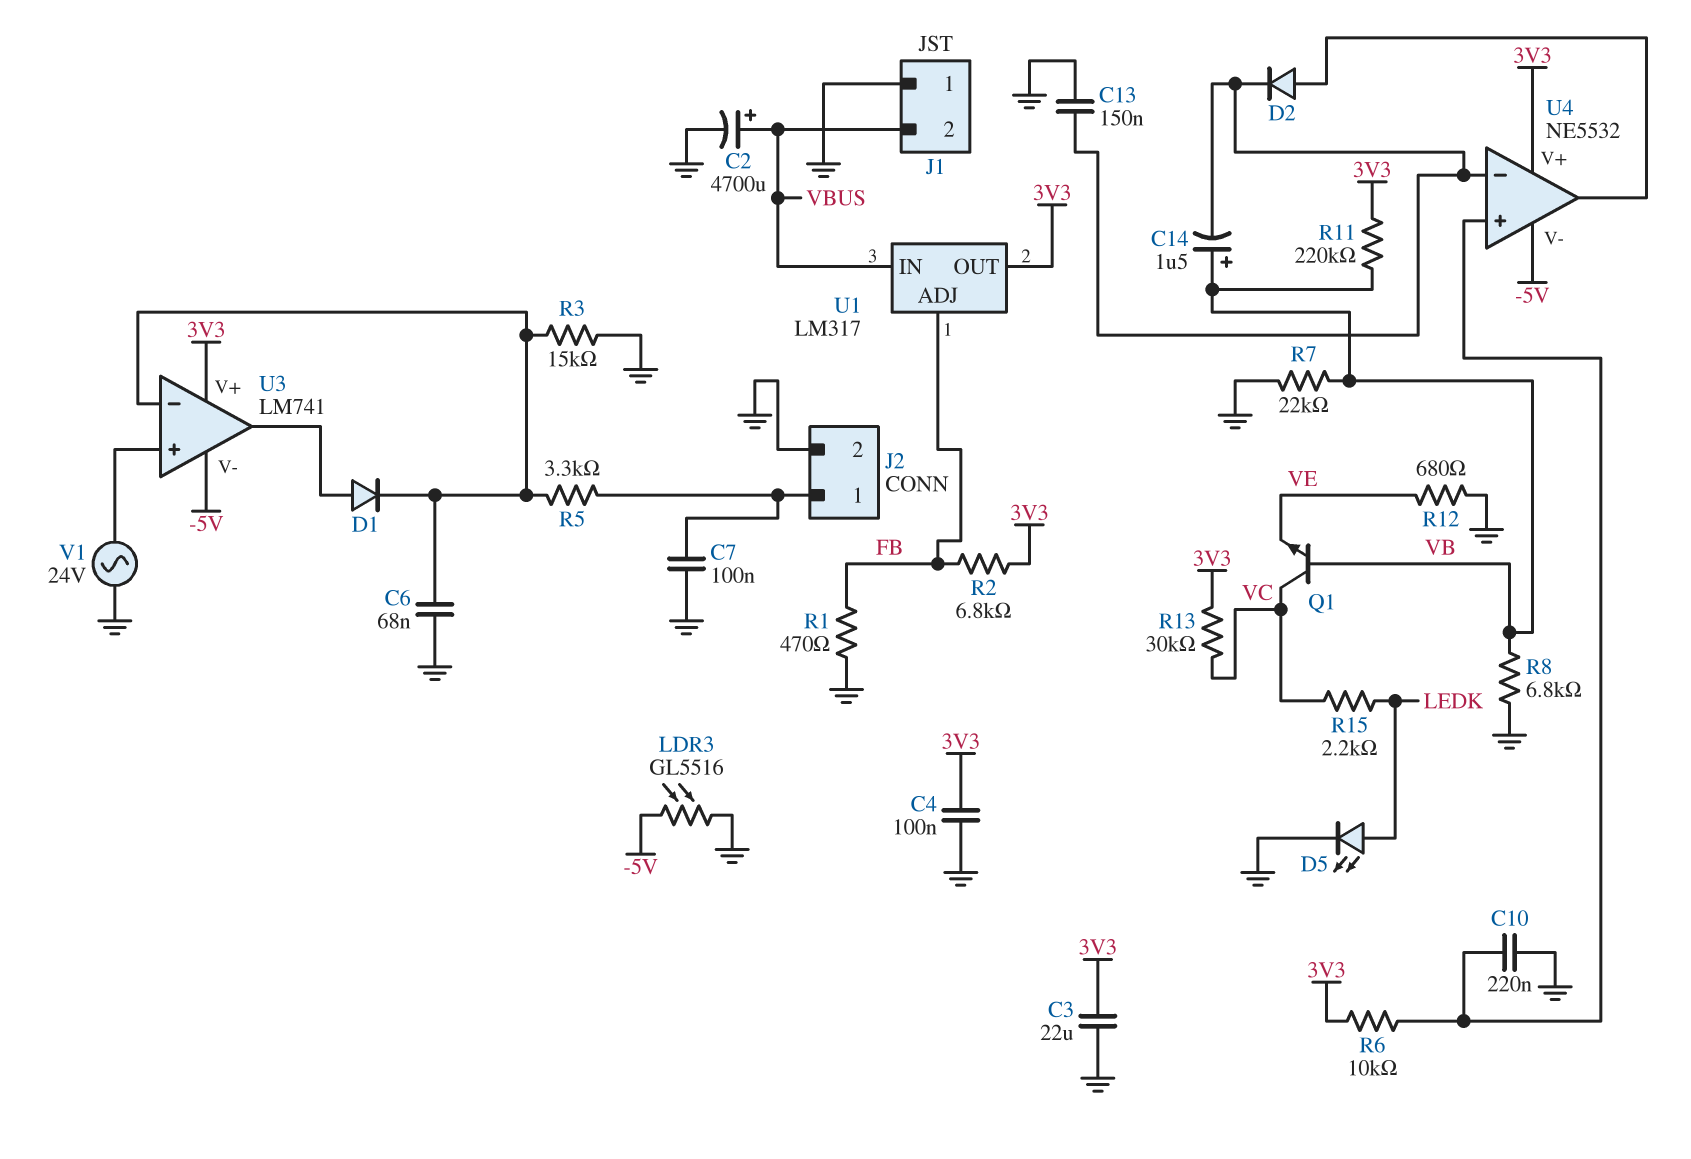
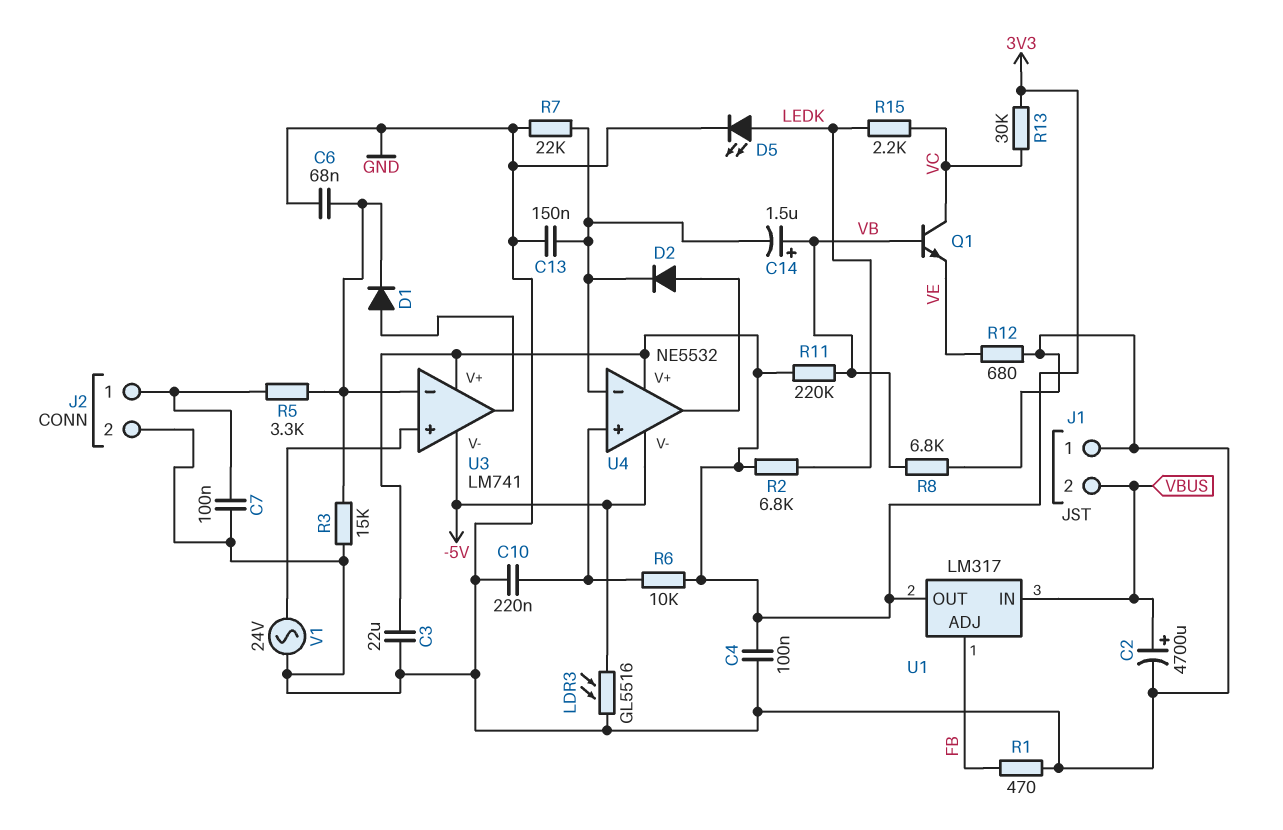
R2: 6.8k (3V3, FB) -> 6.8k (3V3, LEDK)
R7: 22k (GND, VB) -> 22k (GND, U4/in-)

